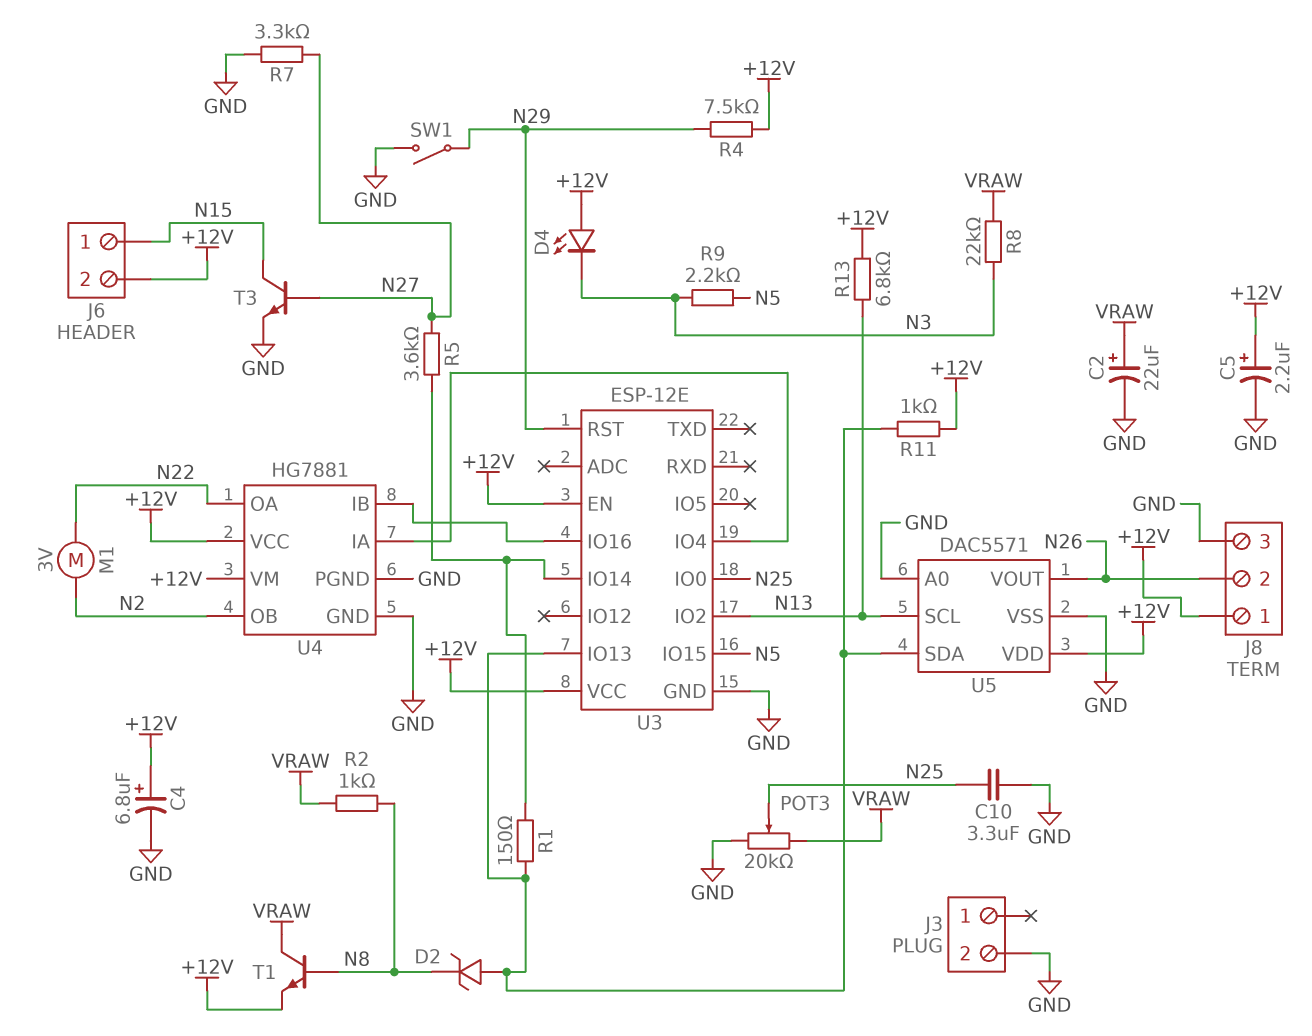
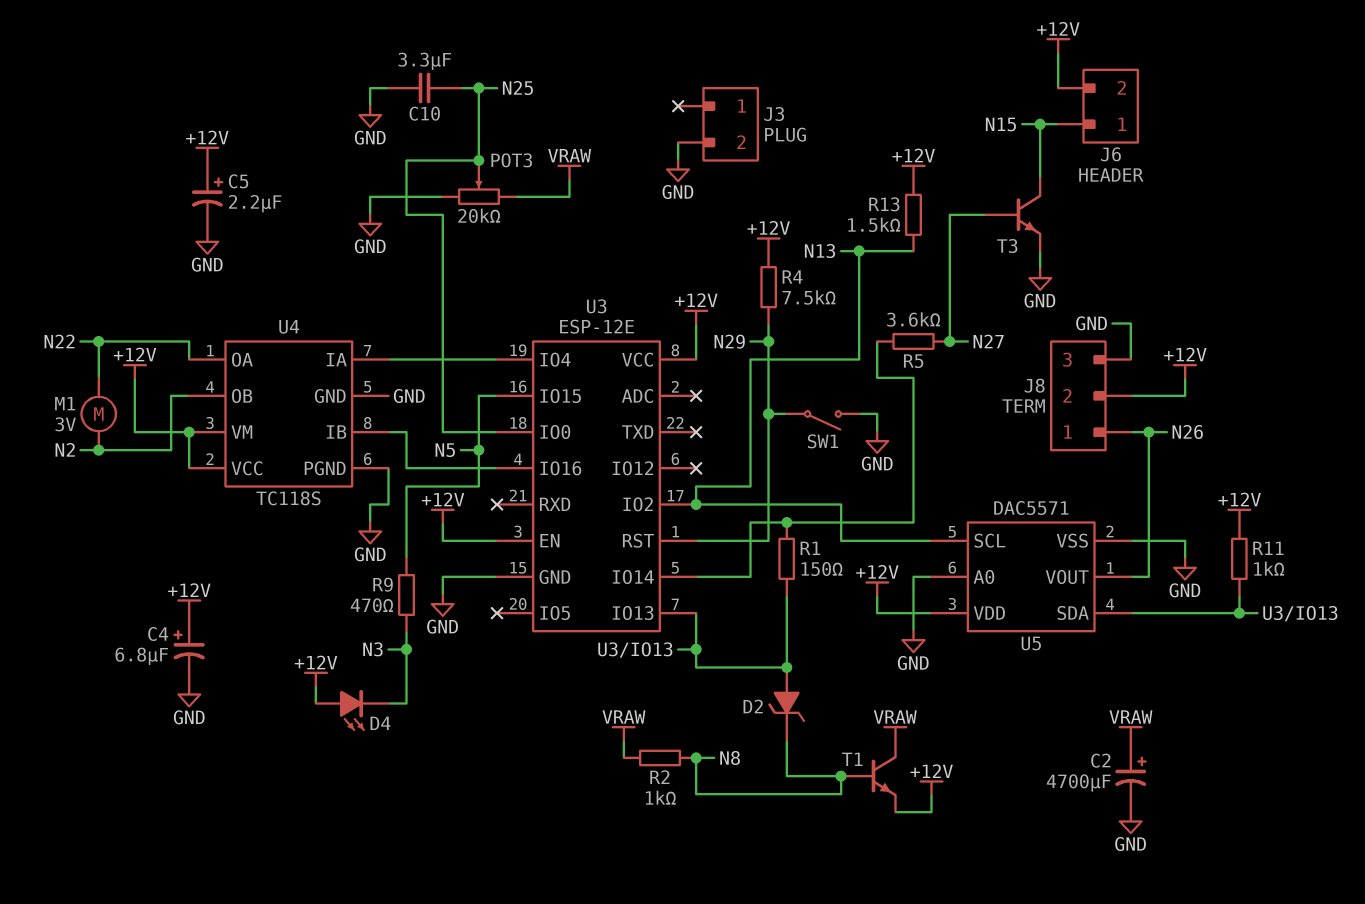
C2: 22uF (plus VRAW, minus GND) -> 4700uF (plus VRAW, minus GND)
J8 pin 1: +12V -> N26
J8 pin 2: N26 -> +12V
R7: 3.3k (GND, N27) -> none
R8: 22k (N3, VRAW) -> none
R9: 2.2k (N3, N5) -> 470 (N3, N5)
R13: 6.8k (+12V, N13) -> 1.5k (+12V, N13)
U4: HG7881 -> TC118S

